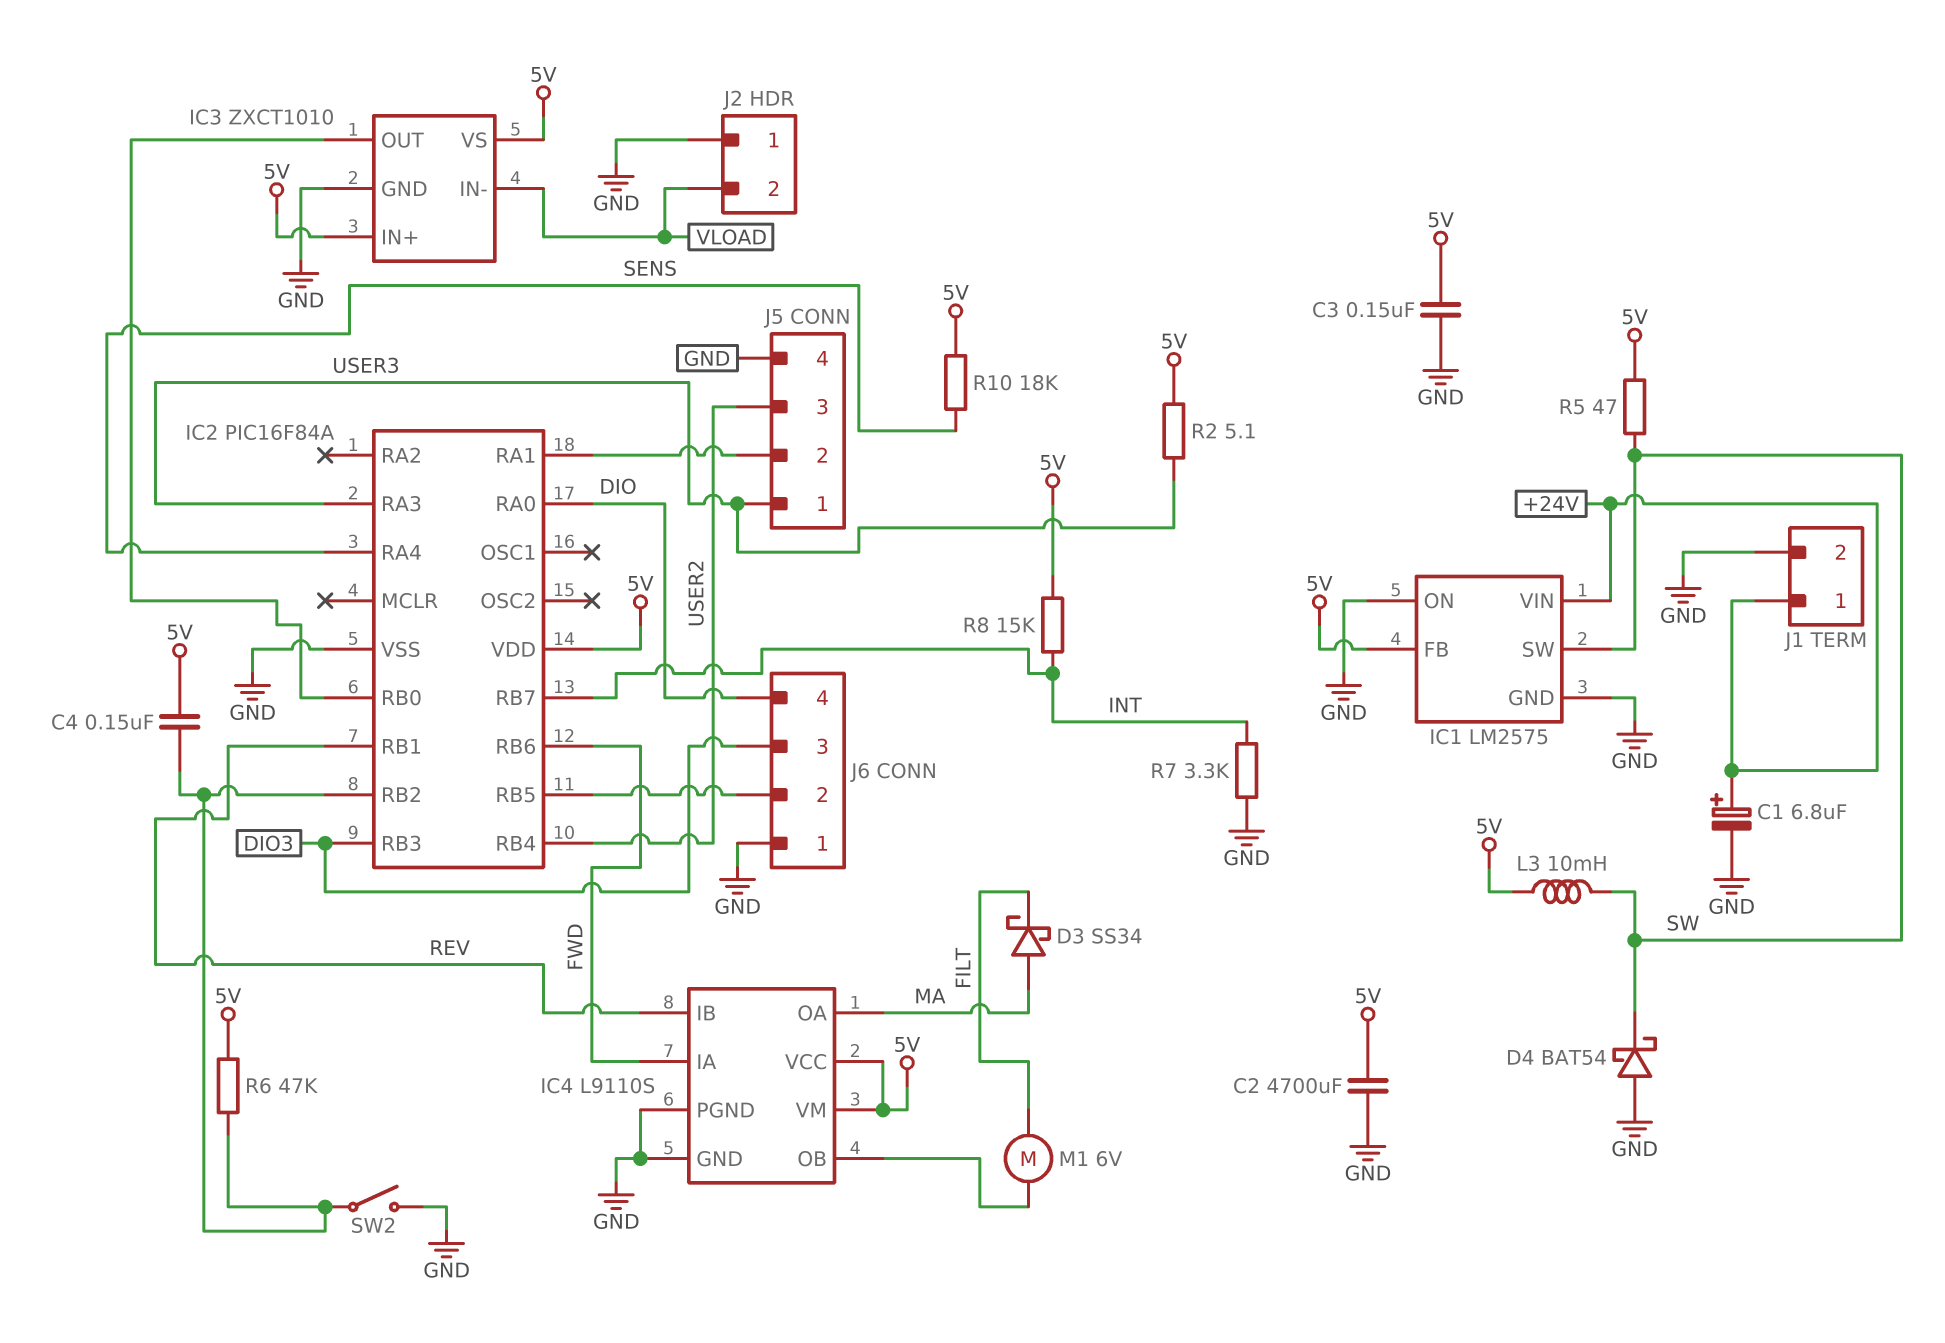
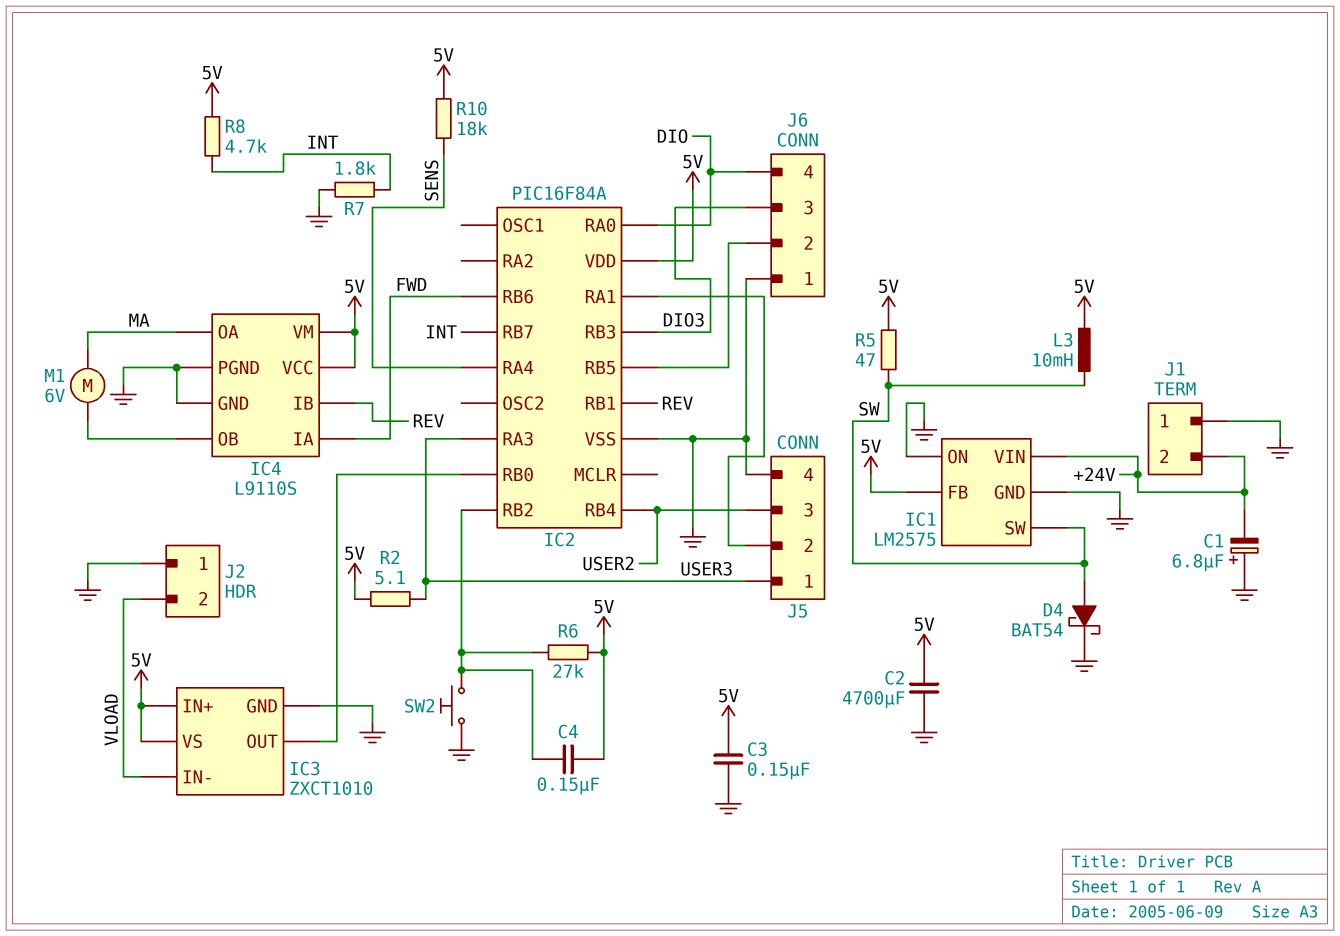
C1: 6.8uF (plus +24V, minus GND) -> 6.8uF (plus GND, minus +24V)
D3: schottky SS34 (A MA, K FILT) -> none
D4: schottky BAT54 (A GND, K SW) -> schottky BAT54 (A SW, K GND)
J1 pin 1: +24V -> GND
J1 pin 2: GND -> +24V
M1: motor 6V (FILT, IC4/OB) -> motor 6V (IC4/OB, MA)
R6: 47k (5V, IC2/RB2) -> 27k (5V, IC2/RB2)
R7: 3.3k (GND, INT) -> 1.8k (GND, INT)
R8: 15k (5V, INT) -> 4.7k (5V, INT)
SW2: switch (GND, IC2/RB2) -> button (GND, IC2/RB2)

